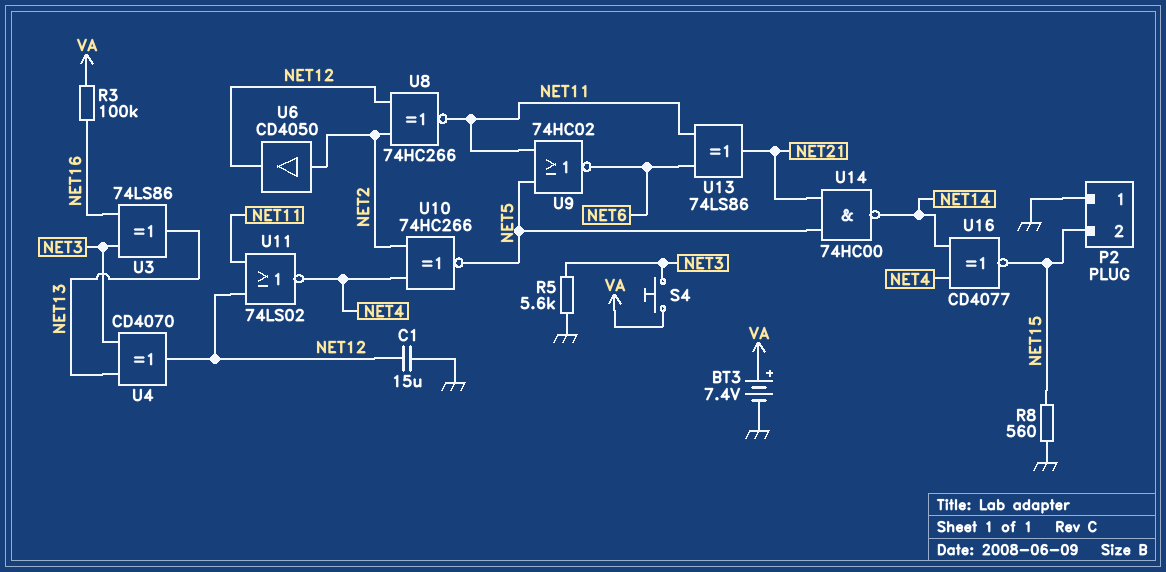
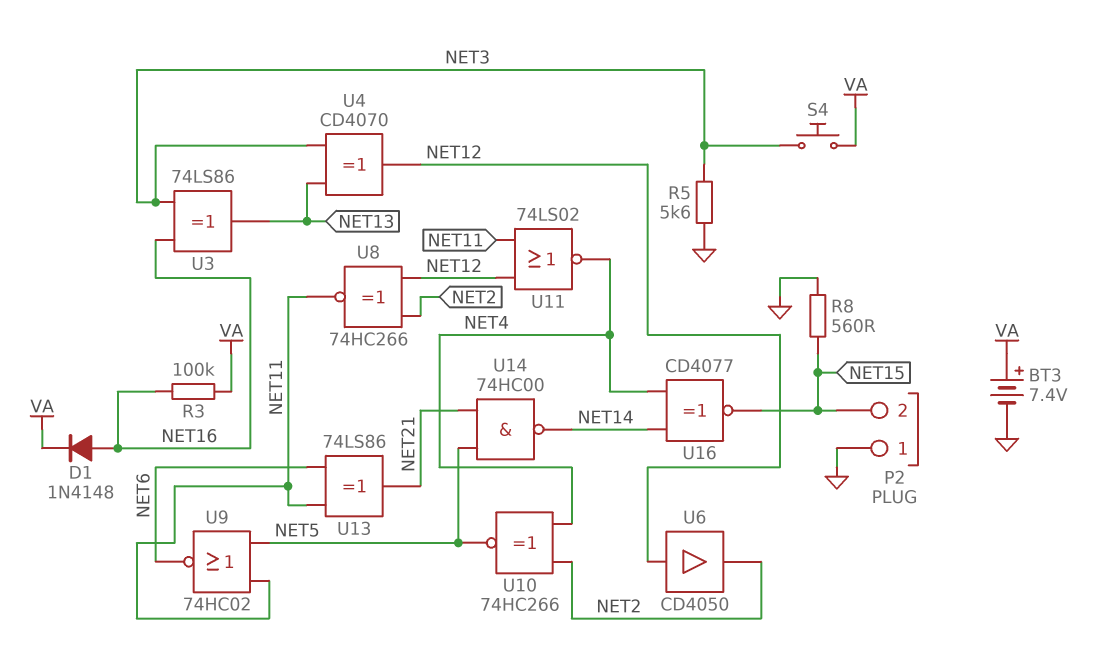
C1: 15uF (GND, NET12) -> none
D1: none -> diode 1N4148 (A NET16, K VA)
U6: buffer CD4050 (in NET2, out NET12) -> buffer CD4050 (in NET12, out NET2)

